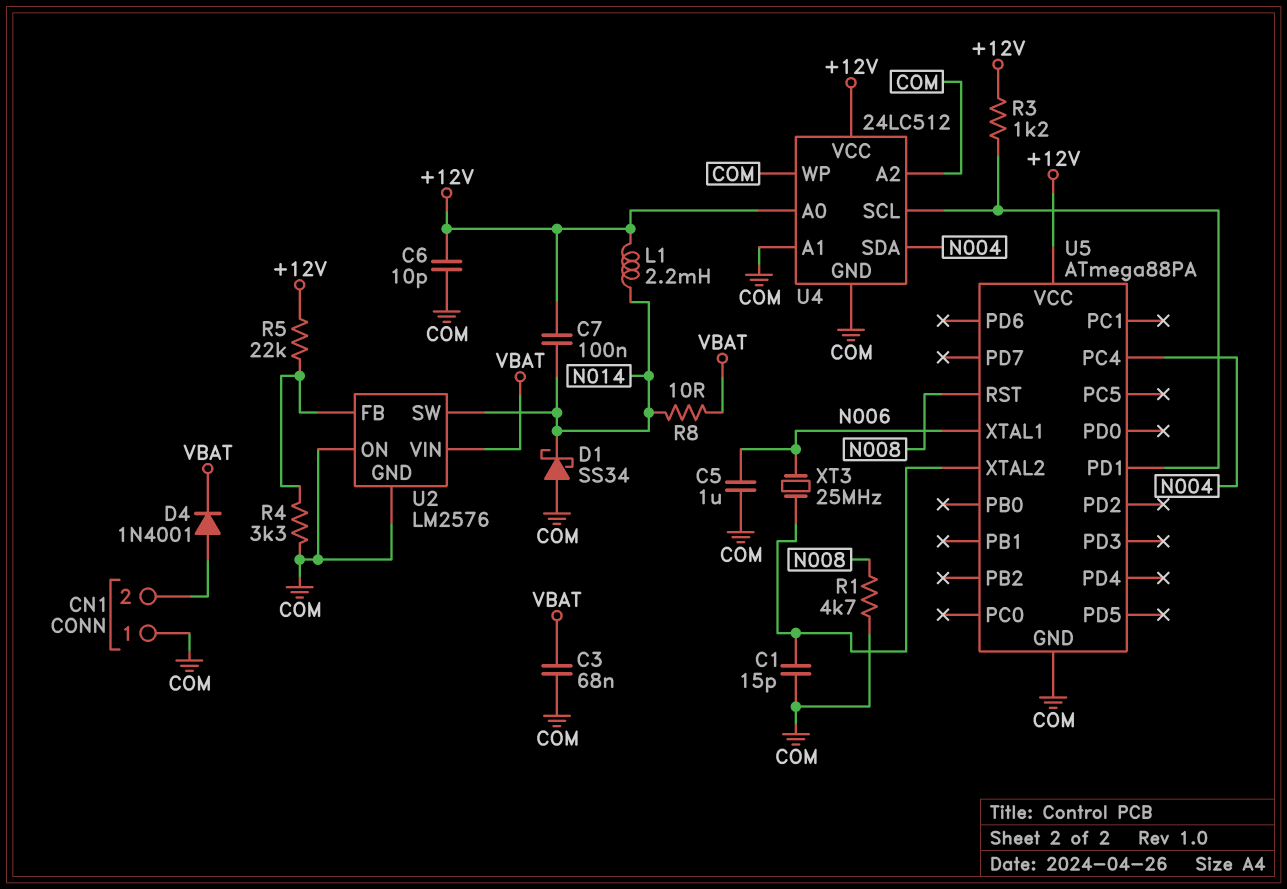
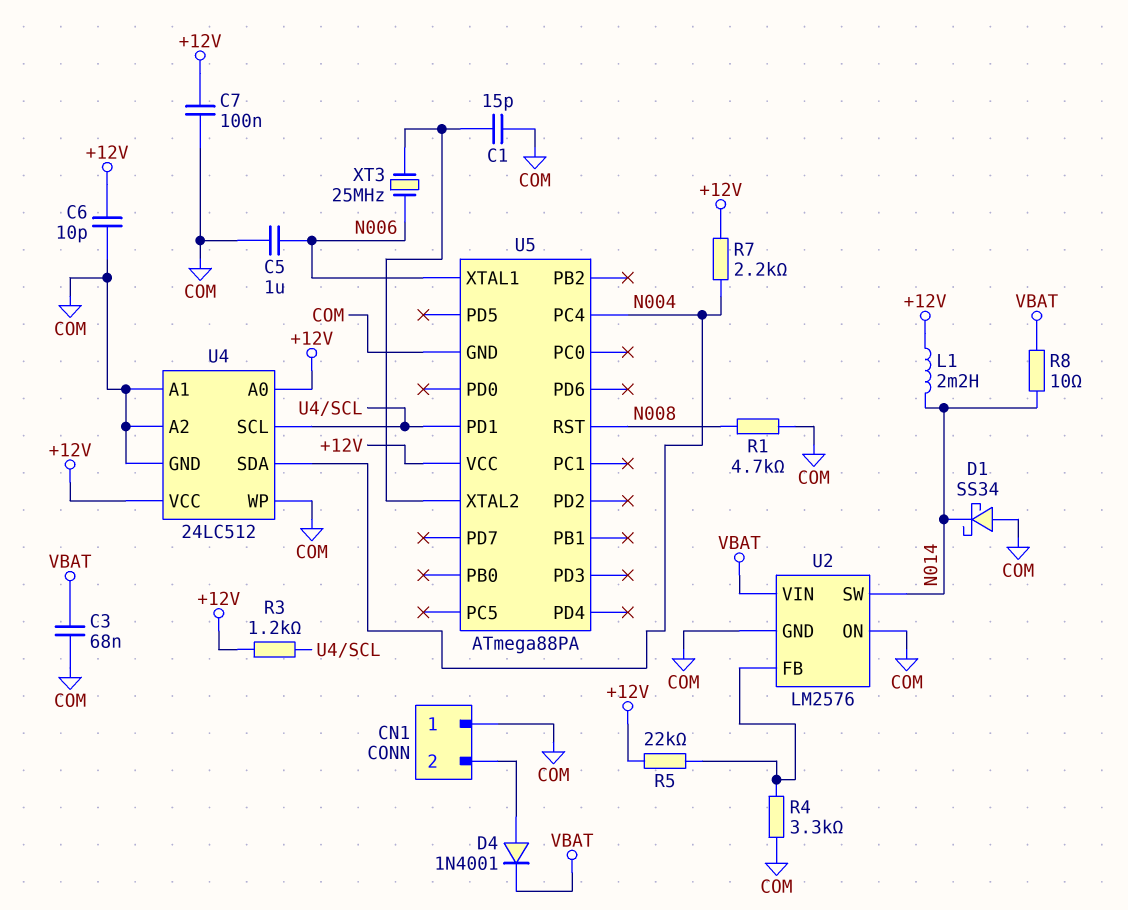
C7: 100nF (+12V, N014) -> 100nF (+12V, COM)
R7: none -> 2.2k (+12V, N004)

